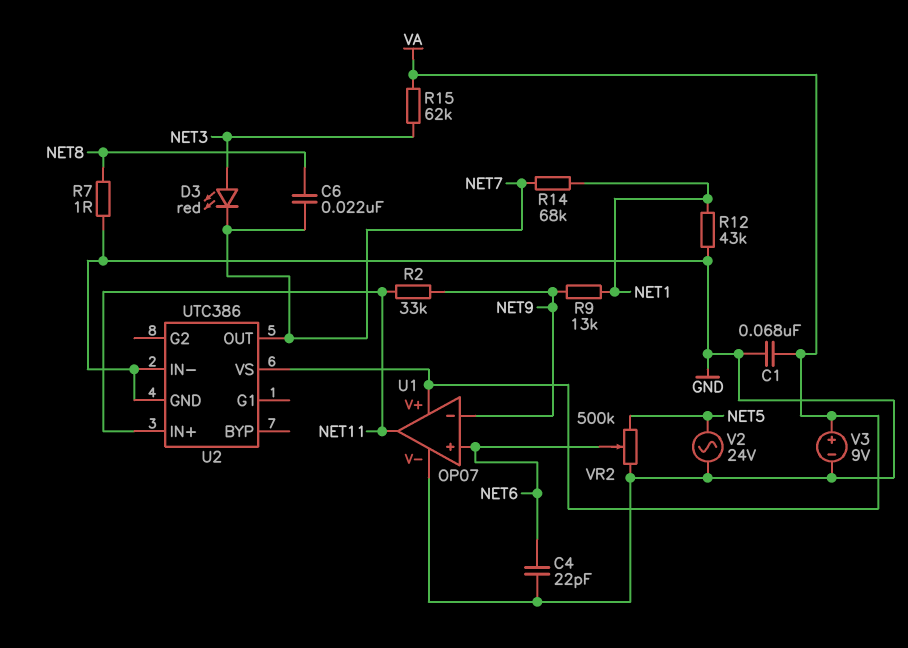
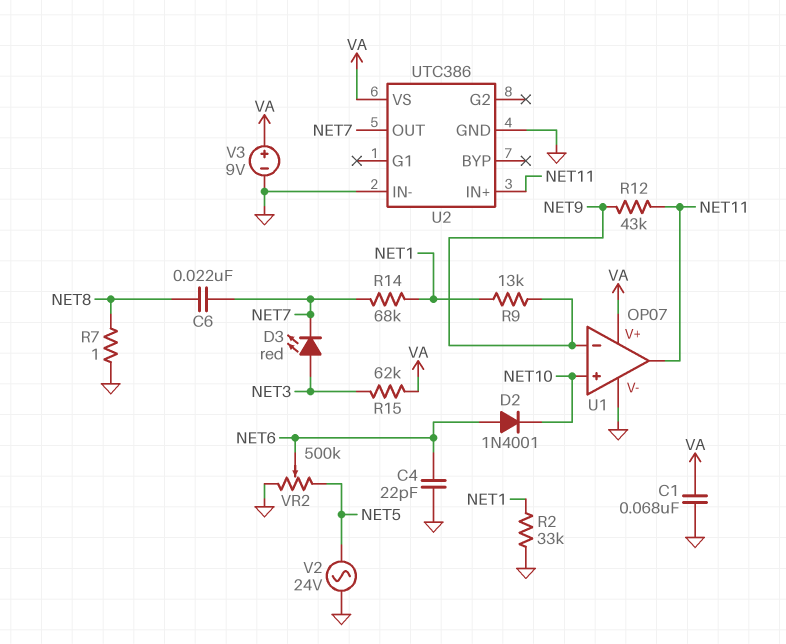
D2: none -> diode 1N4001 (A NET6, K NET10)
R2: 33k (NET9, NET11) -> 33k (GND, NET1)
R12: 43k (GND, NET1) -> 43k (NET9, NET11)
U1 pin in+: NET6 -> NET10

